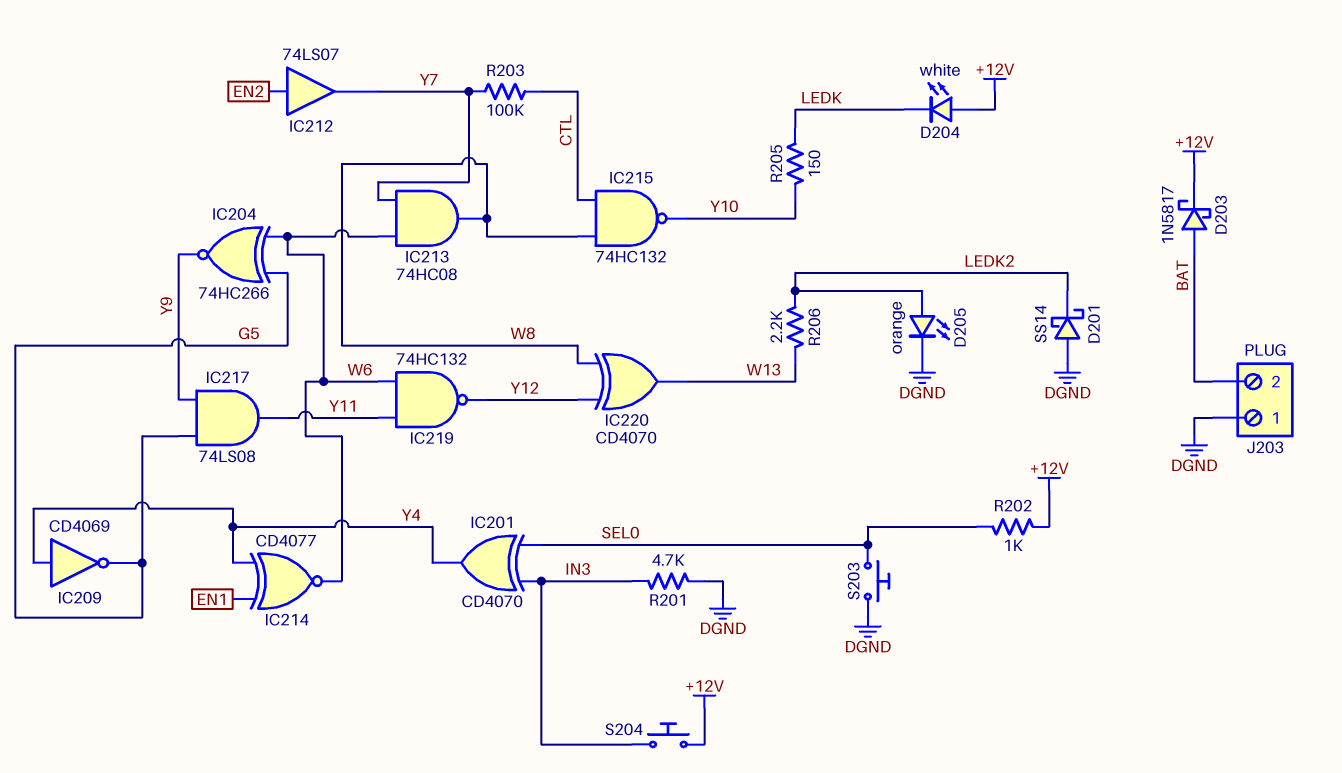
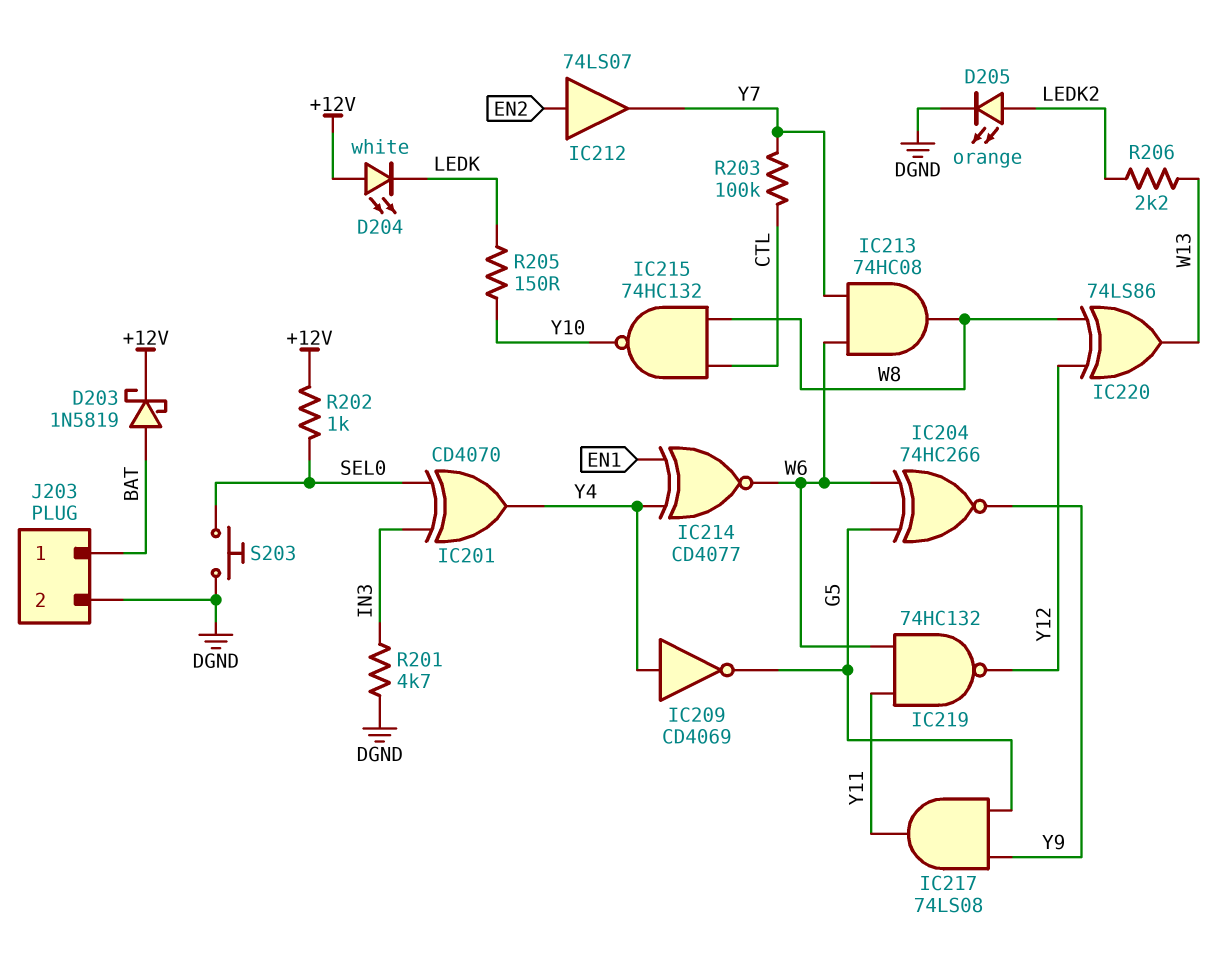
D201: schottky SS14 (A DGND, K LEDK2) -> none
D203: schottky 1N5817 (A BAT, K +12V) -> schottky 1N5819 (A BAT, K +12V)
IC220: XOR CD4070 (in W8, in Y12, out W13) -> XOR 74LS86 (in W8, in Y12, out W13)
J203 pin 1: DGND -> BAT
J203 pin 2: BAT -> DGND
S204: button (+12V, IN3) -> none

